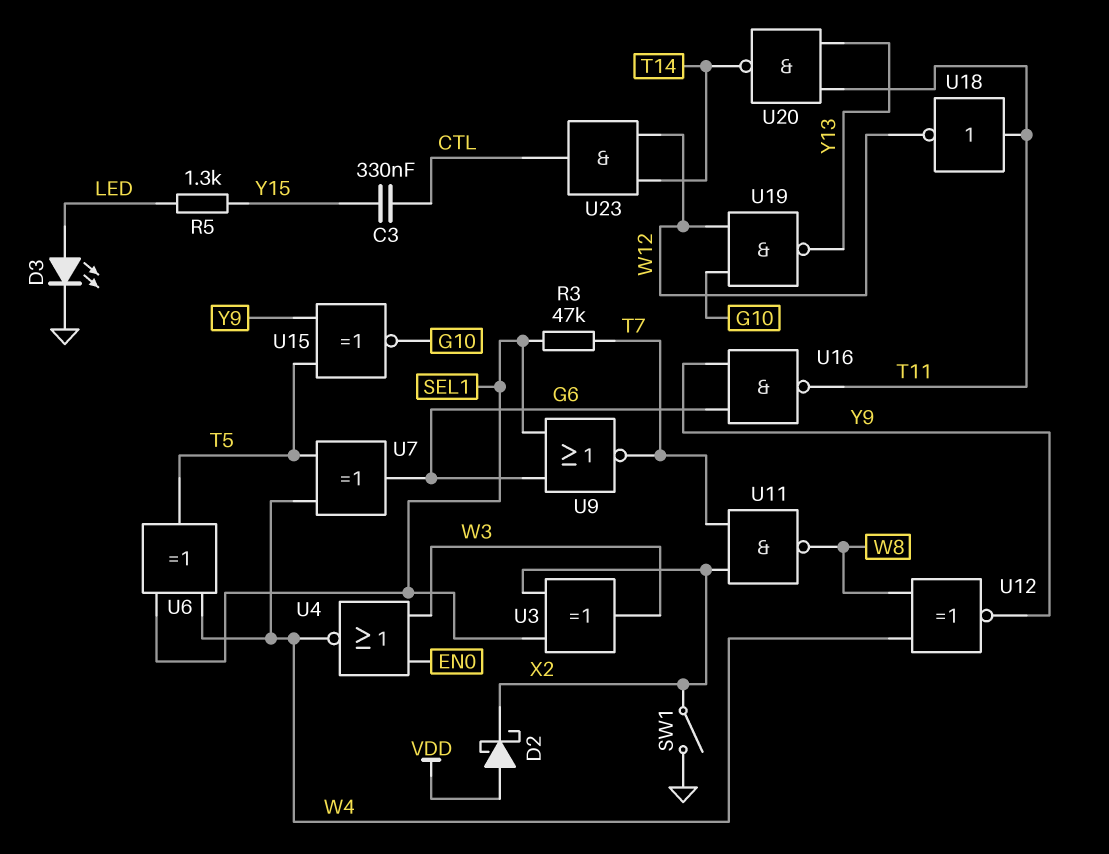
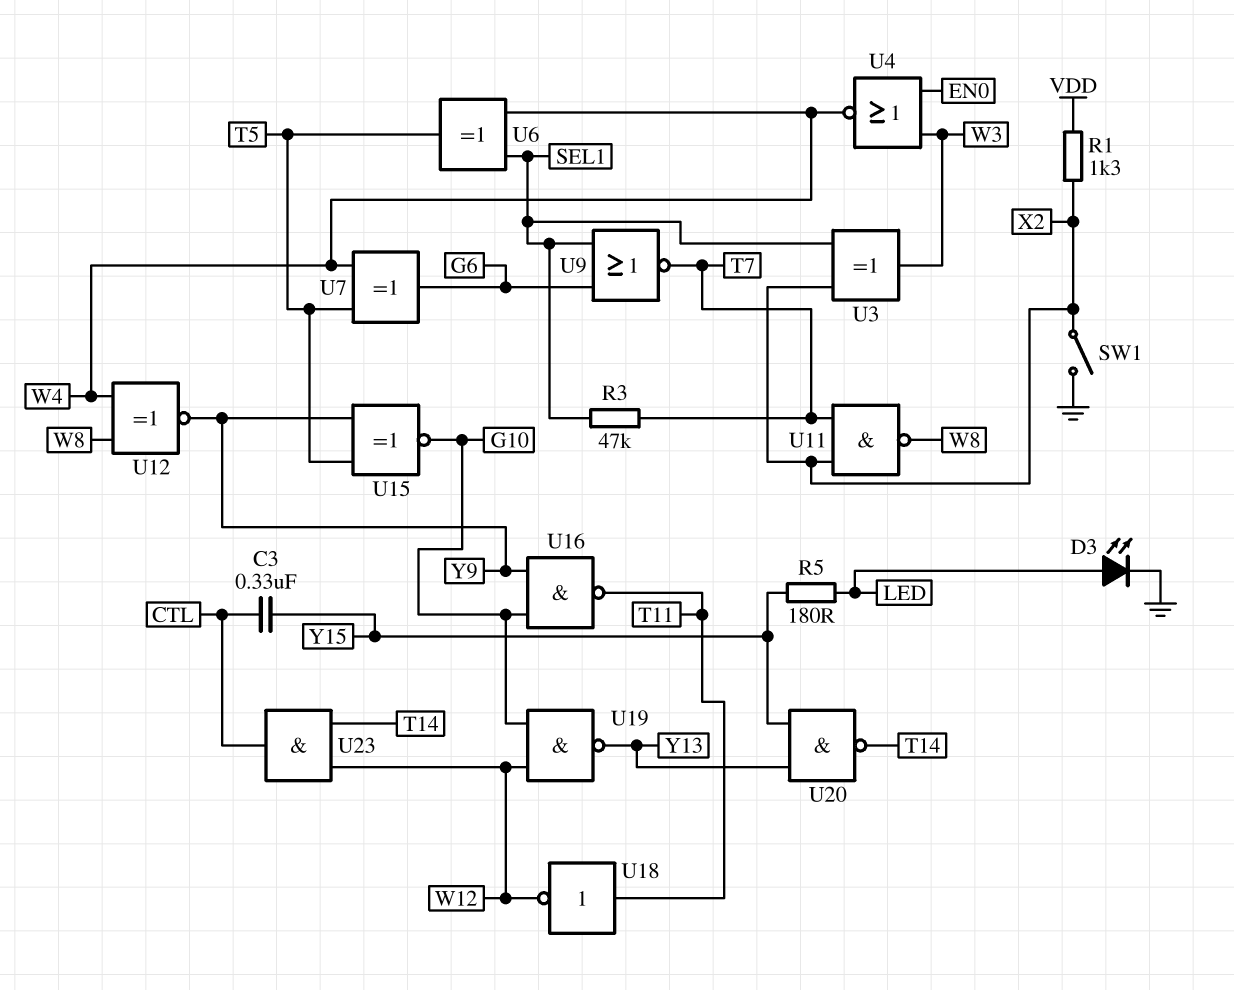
D2: schottky (A VDD, K X2) -> none
R1: none -> 1.3k (VDD, X2)
R5: 1.3k (LED, Y15) -> 180 (LED, Y15)
U16: NAND (in G6, in Y9, out T11) -> NAND (in G10, in Y9, out T11)
U20: NAND (in T11, in Y13, out T14) -> NAND (in Y13, in Y15, out T14)

